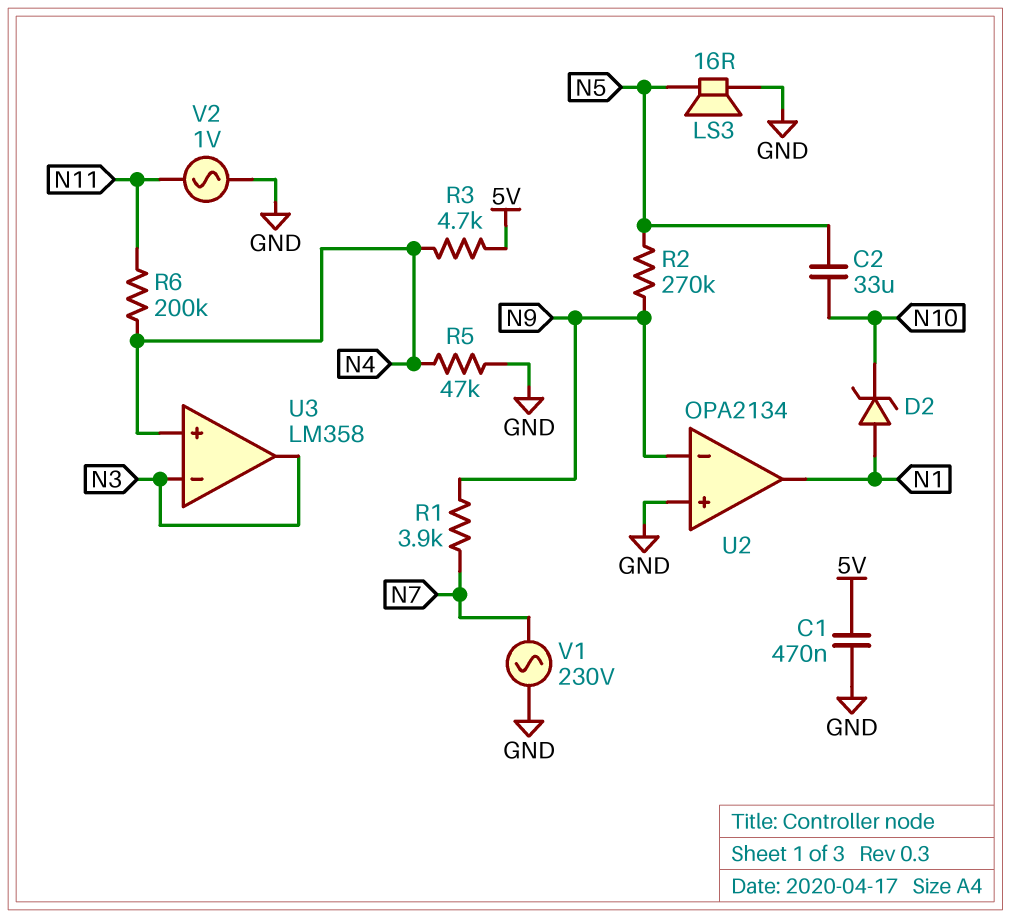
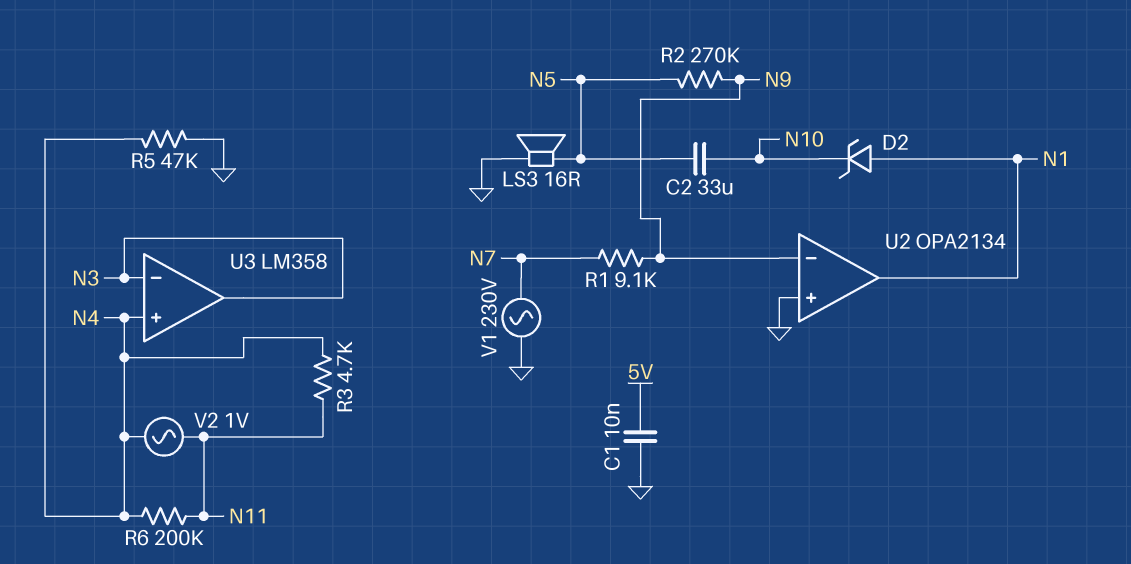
C1: 470nF (5V, GND) -> 10nF (5V, GND)
R1: 3.9k (N7, N9) -> 9.1k (N7, N9)
R3: 4.7k (5V, N4) -> 4.7k (N4, N11)
V2: AC 1V (GND, N11) -> AC 1V (N4, N11)

